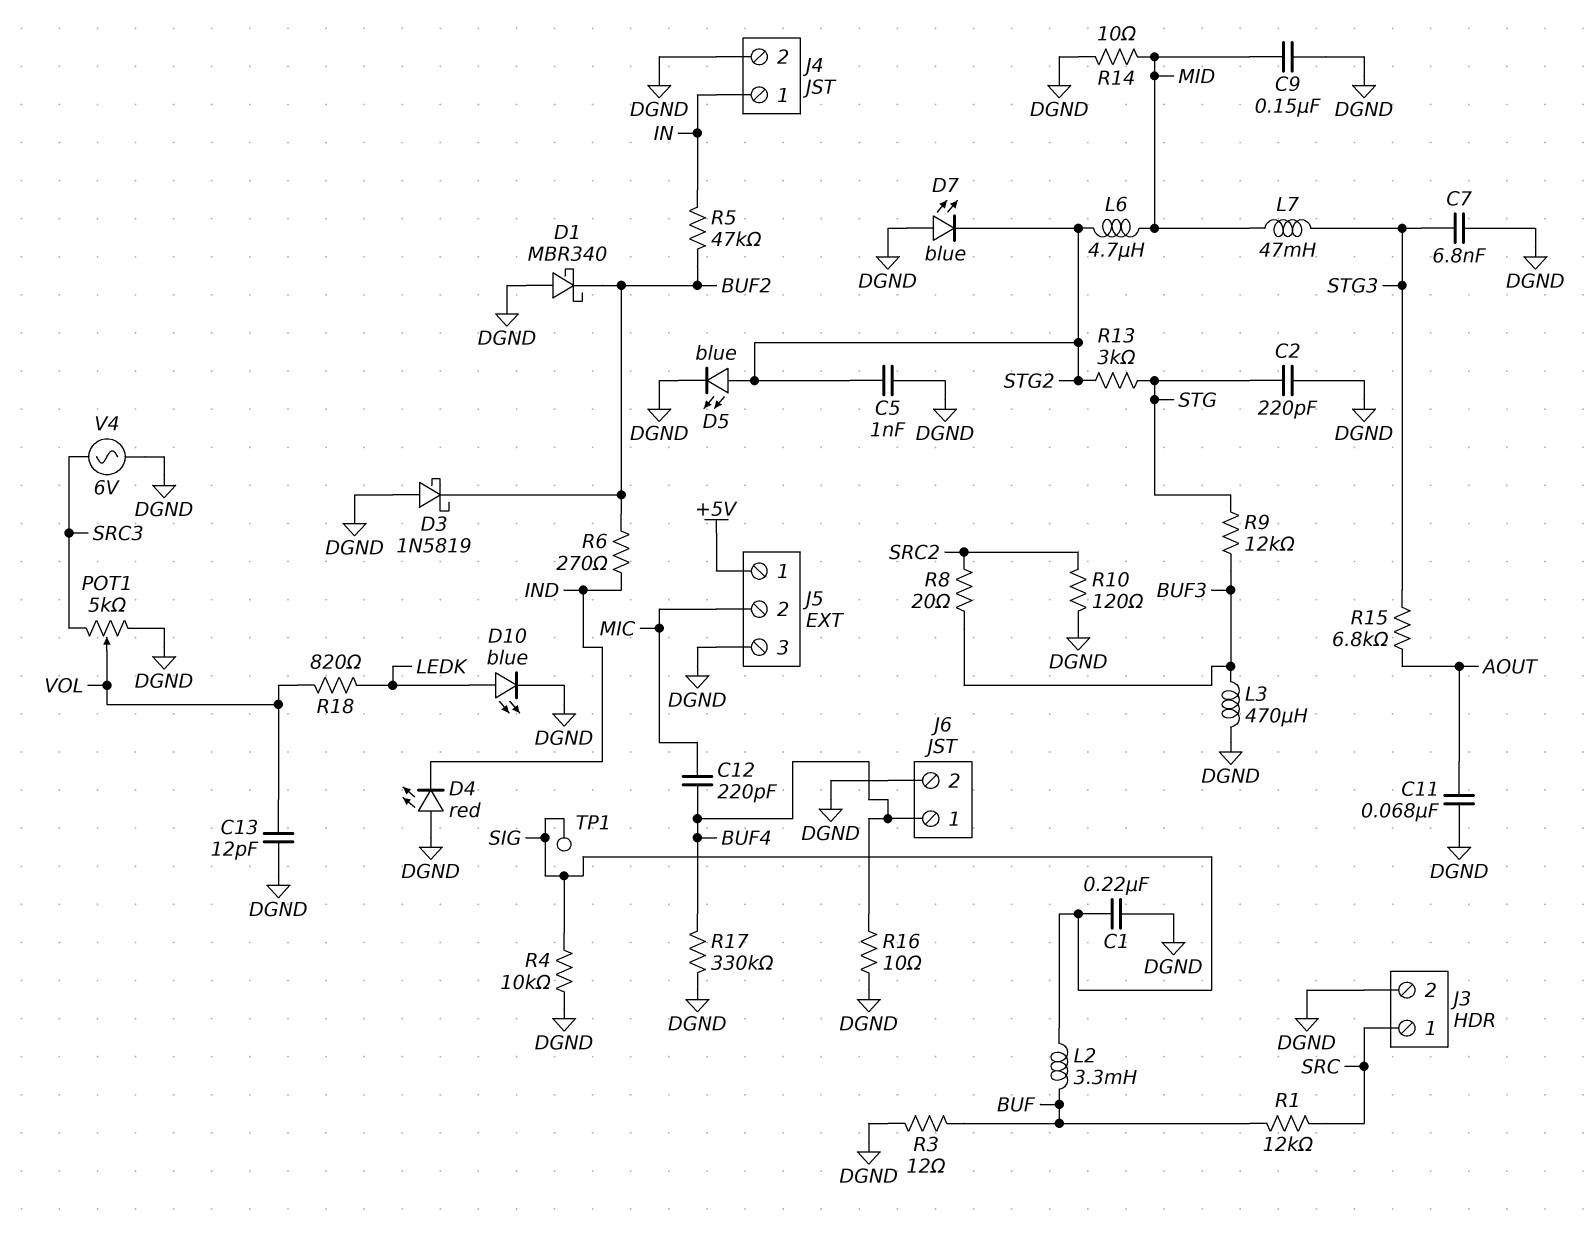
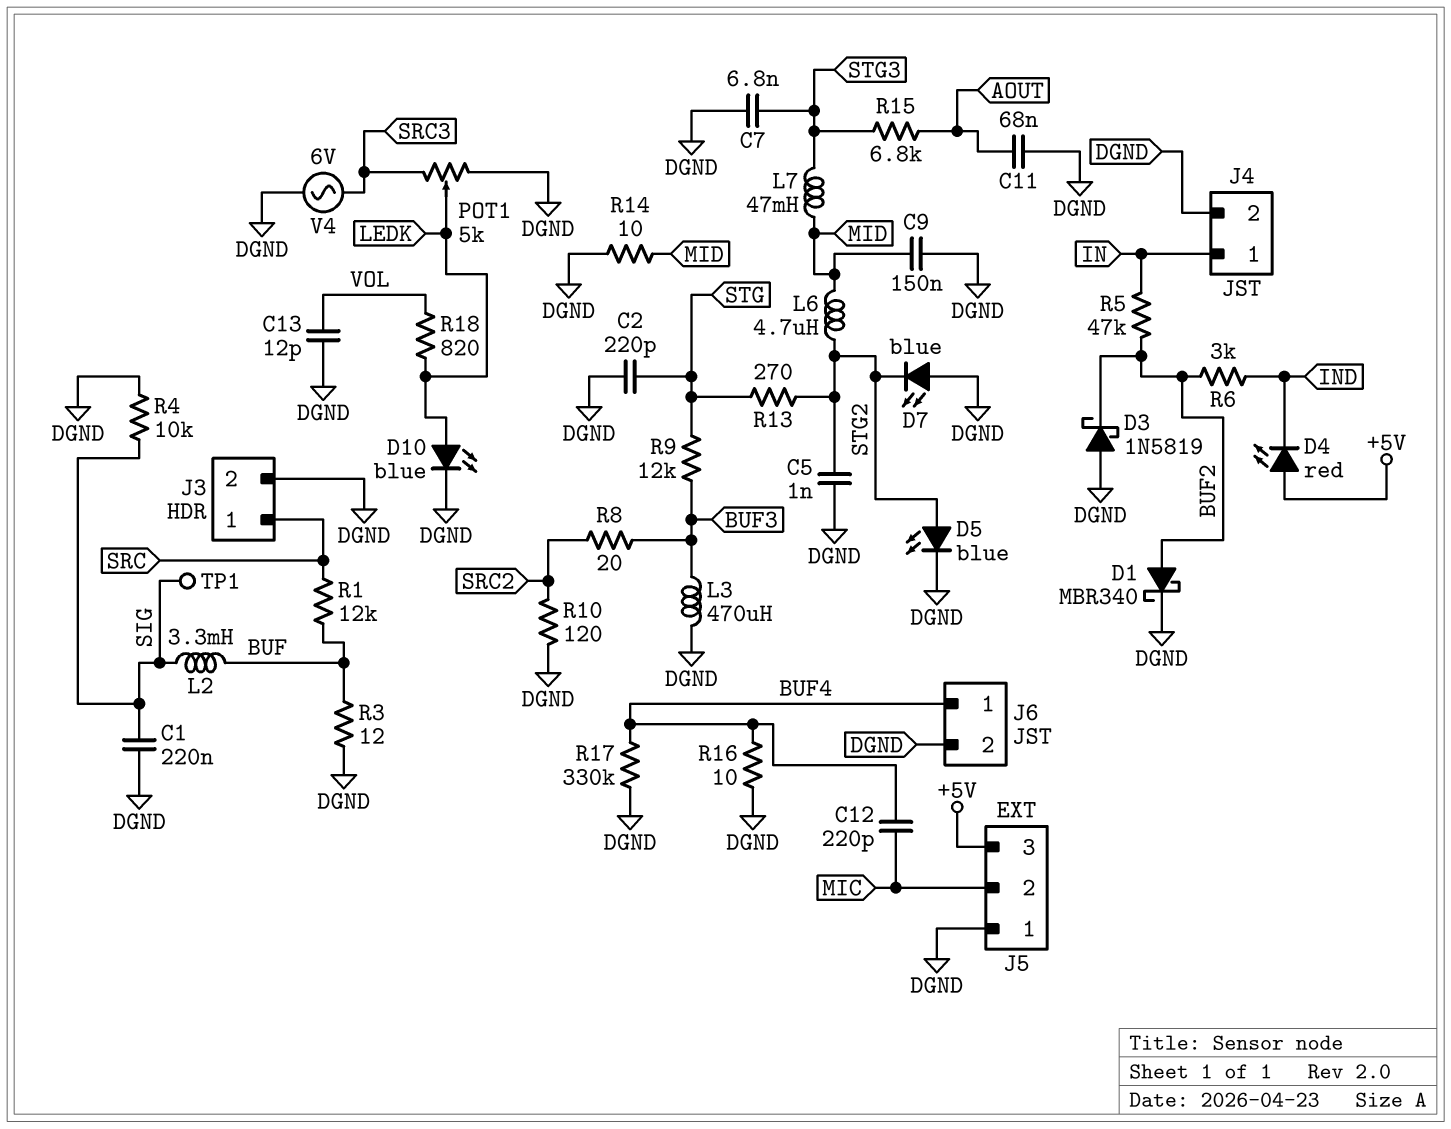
D1: schottky MBR340 (A DGND, K BUF2) -> schottky MBR340 (A BUF2, K DGND)
D4: LED red (A DGND, K IND) -> LED red (A +5V, K IND)
J5 pin 1: +5V -> DGND
J5 pin 3: DGND -> +5V
POT1: 5k (DGND, SRC3, wiper VOL) -> 5k (DGND, SRC3, wiper LEDK)
R6: 270 (BUF2, IND) -> 3k (BUF2, IND)
R13: 3k (STG, STG2) -> 270 (STG, STG2)

